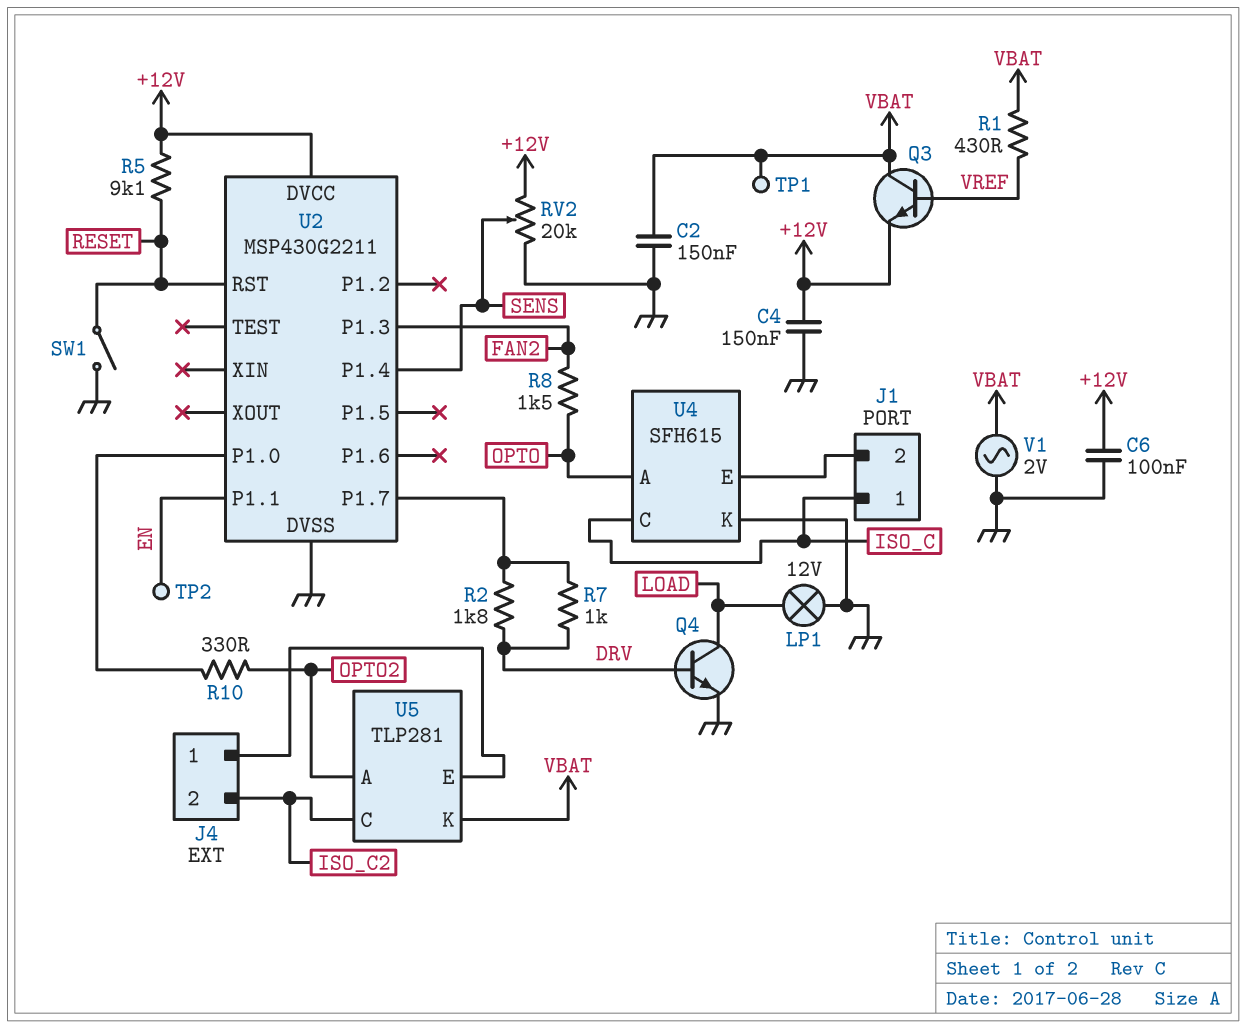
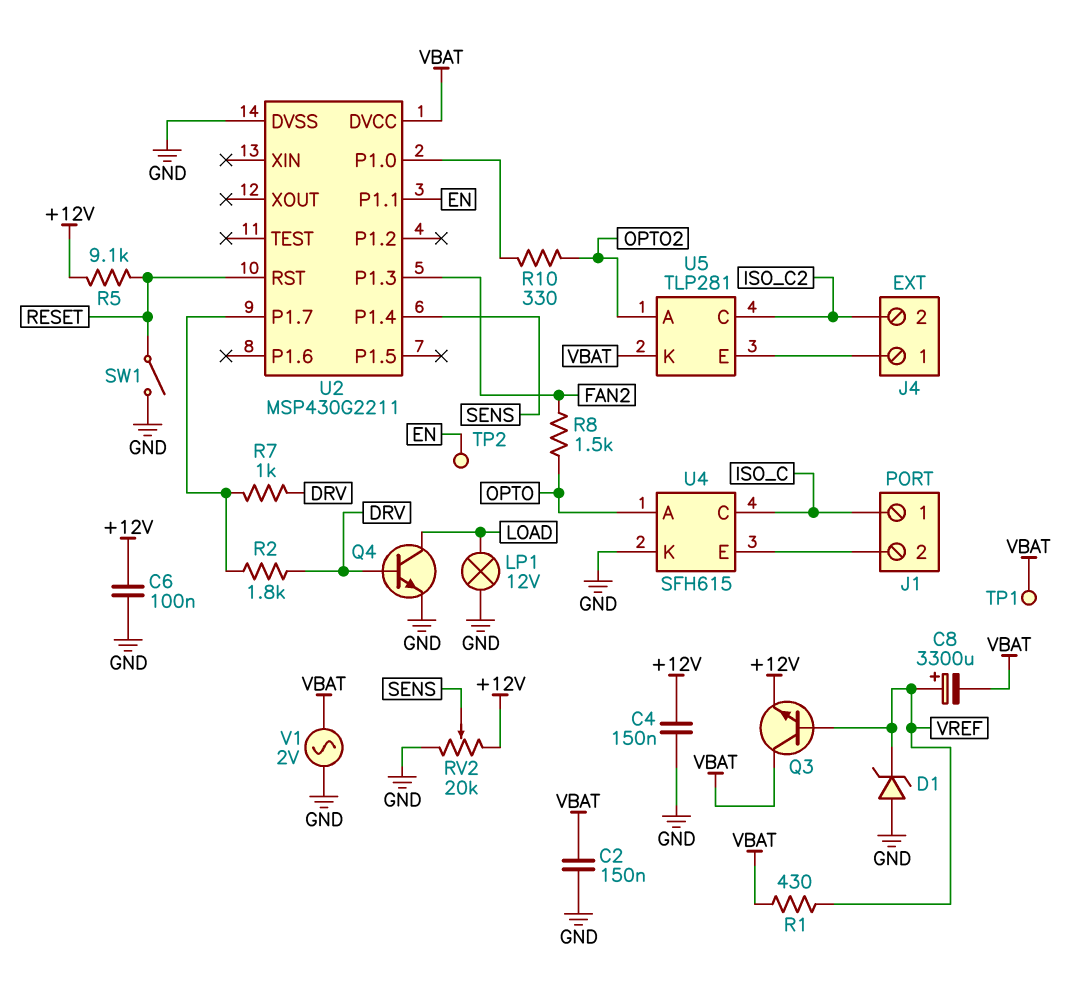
C8: none -> 3300uF (plus VREF, minus VBAT)
D1: none -> zener (A GND, K VREF)
U2 pin DVCC: +12V -> VBAT

